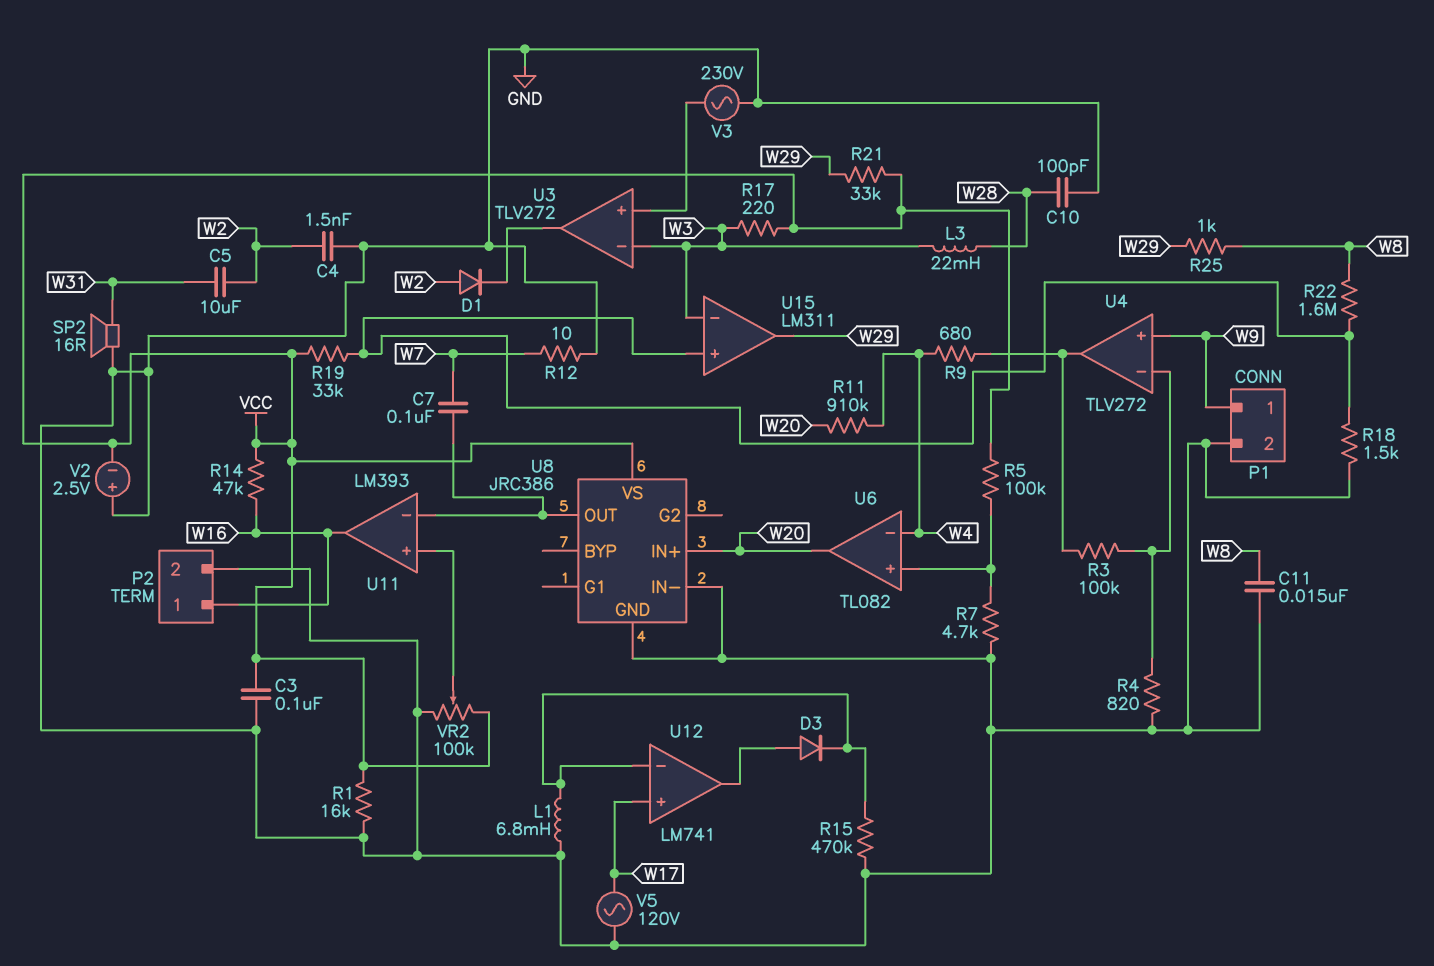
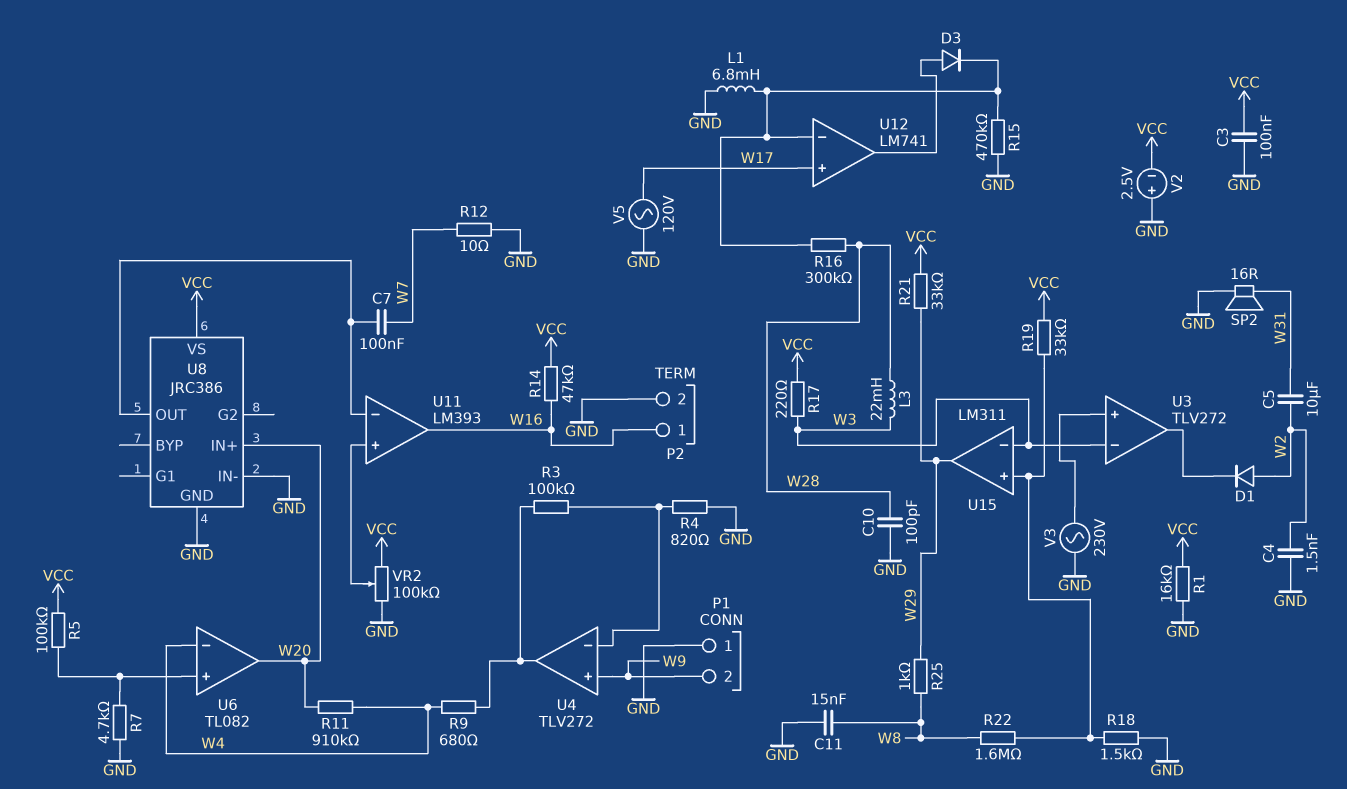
P1 pin 1: W9 -> GND
P1 pin 2: GND -> W9
R16: none -> 300k (U12/in-, W28)

